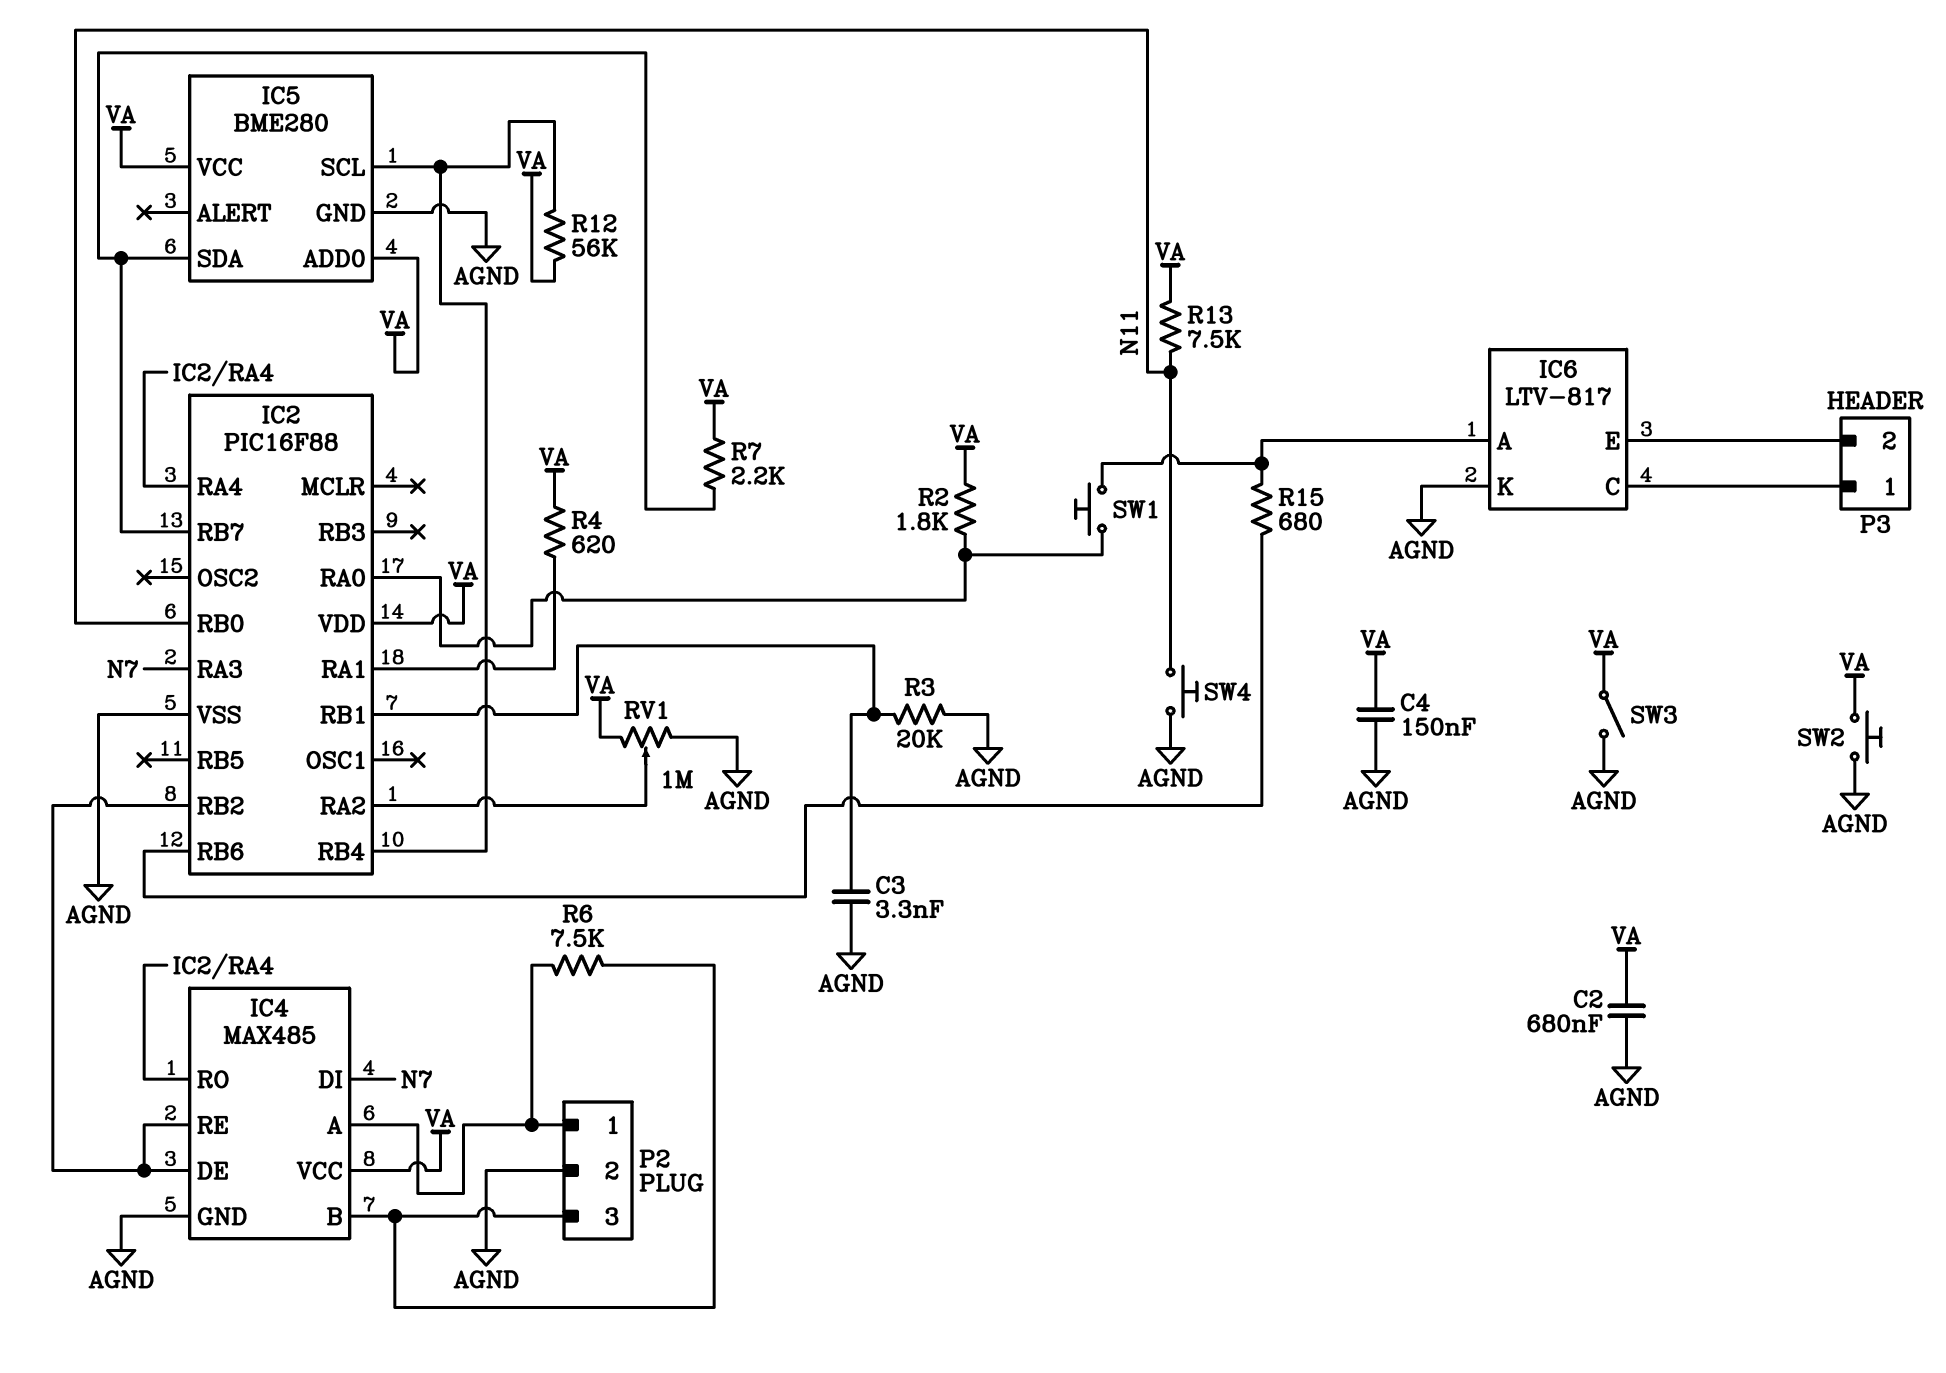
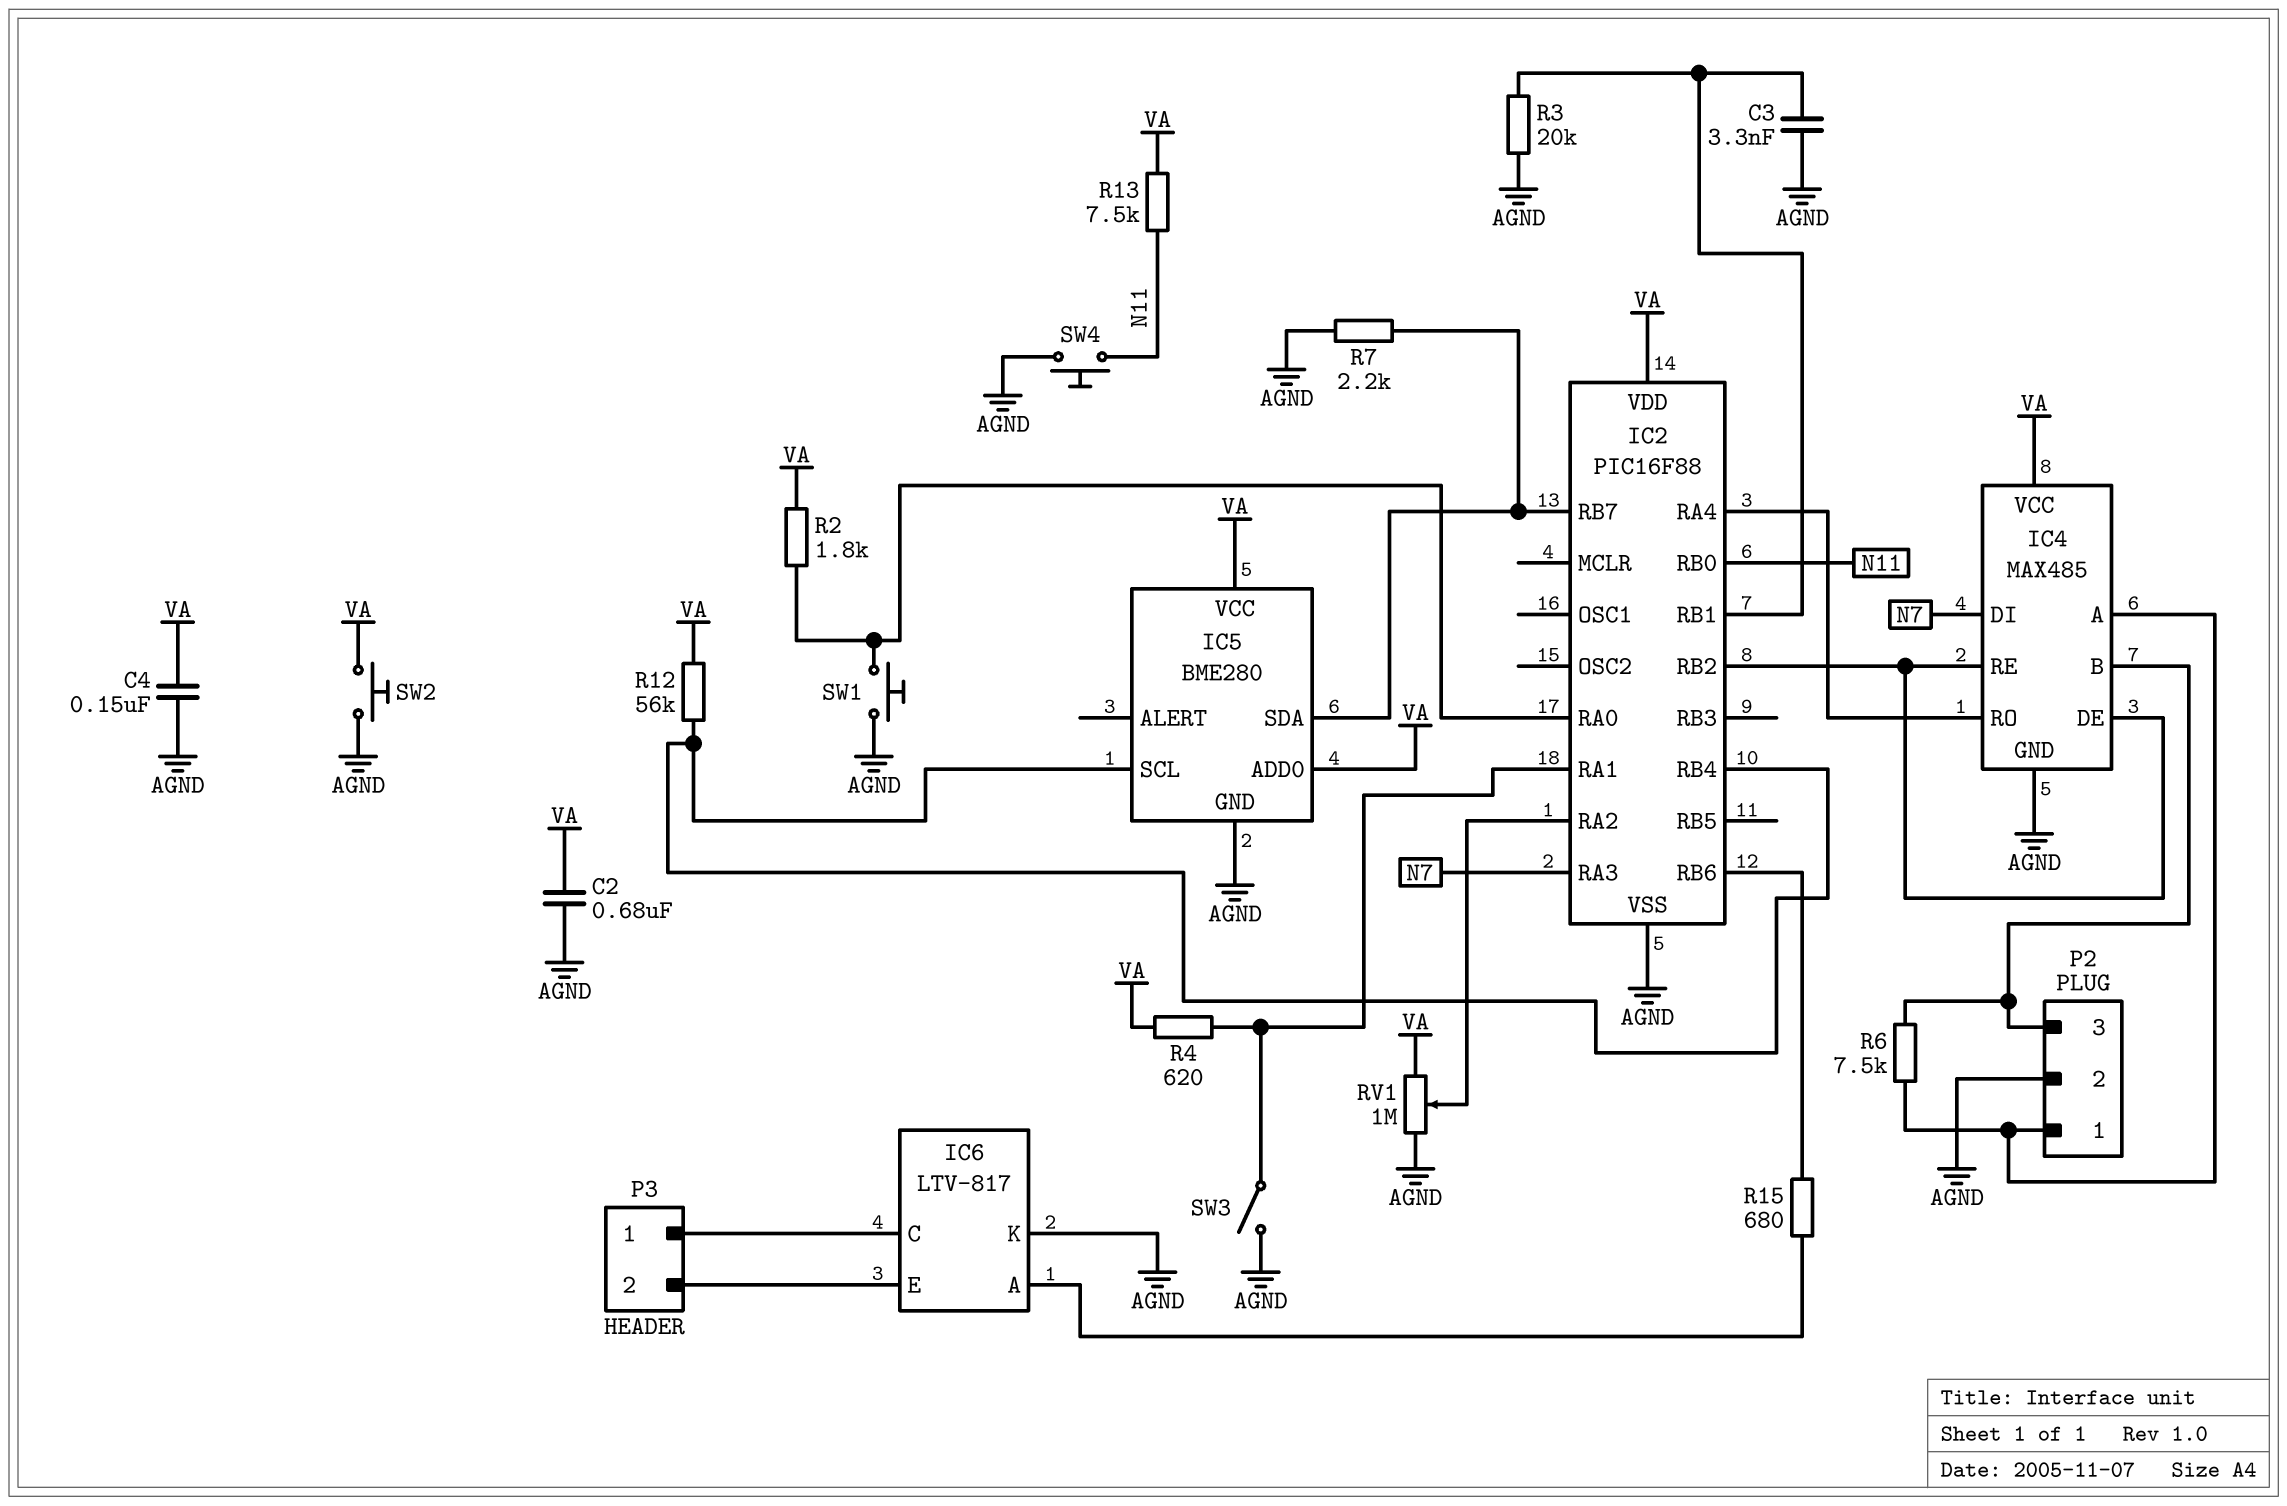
R7: 2.2k (IC2/RB7, VA) -> 2.2k (AGND, IC2/RB7)
SW1: button (IC2/RA0, IC6/A) -> button (AGND, IC2/RA0)
SW3: switch (AGND, VA) -> switch (AGND, IC2/RA1)

